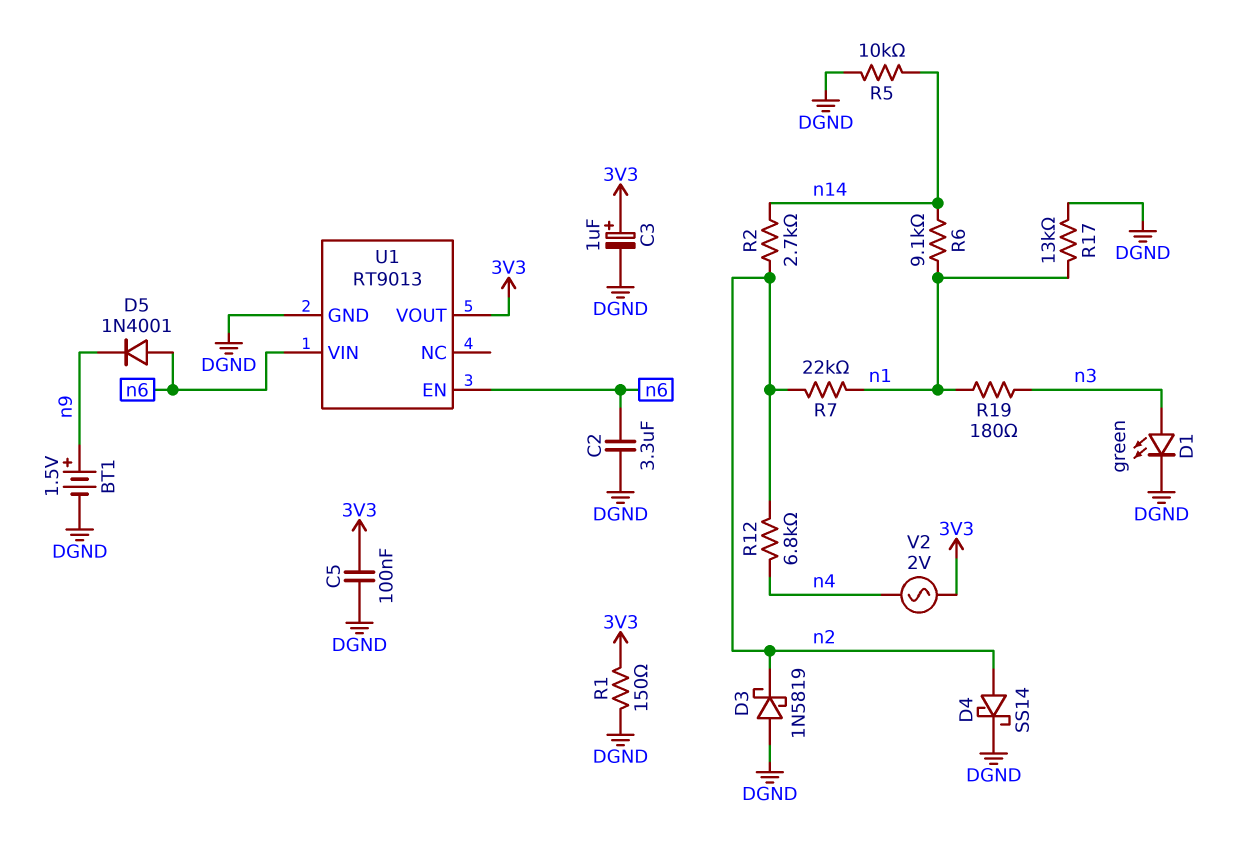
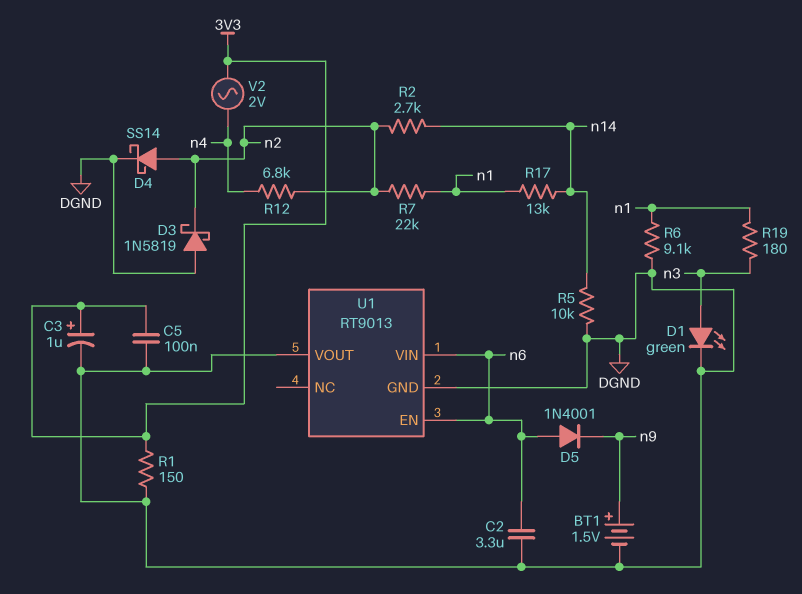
R6: 9.1k (n1, n14) -> 9.1k (DGND, n1)
R17: 13k (DGND, n1) -> 13k (n1, n14)
U1 pin VOUT: 3V3 -> DGND

